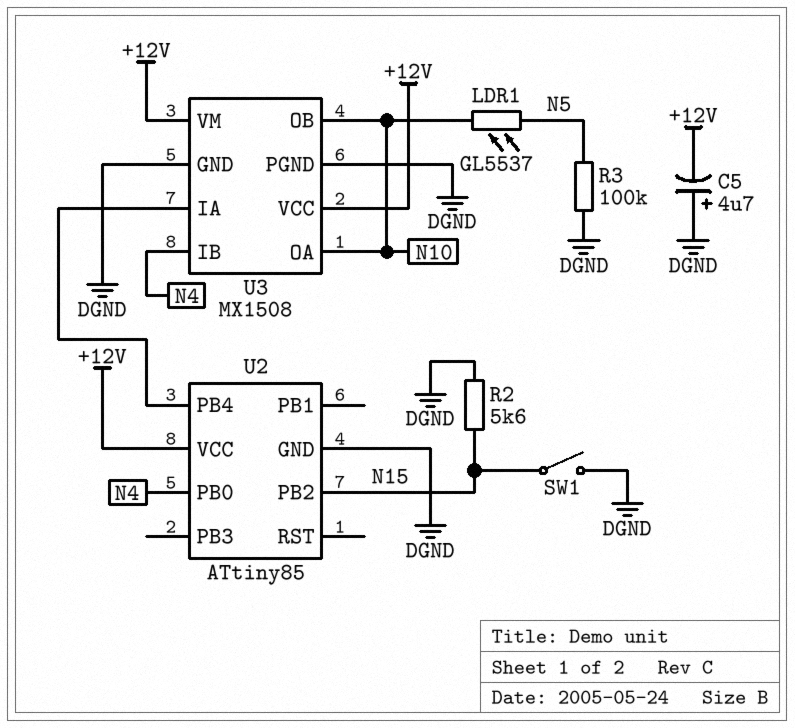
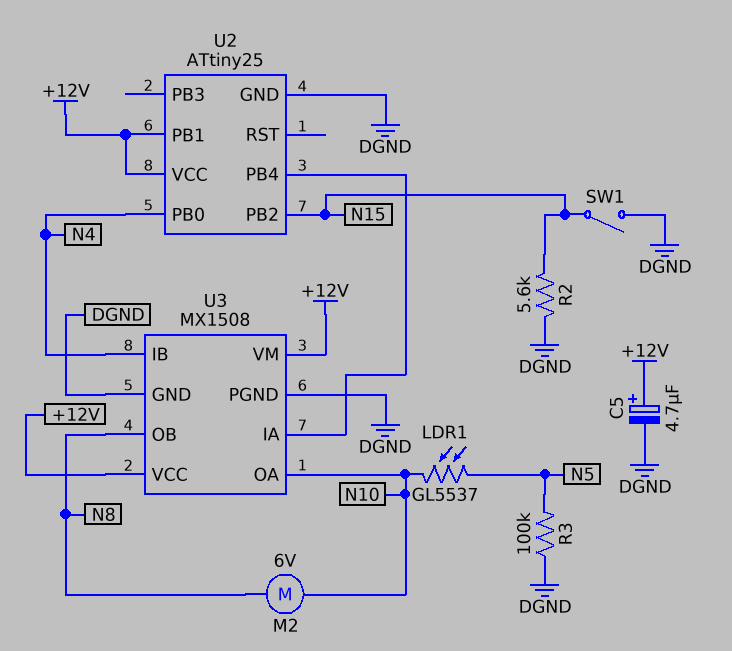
C5: 4.7uF (plus DGND, minus +12V) -> 4.7uF (plus +12V, minus DGND)
M2: none -> motor 6V (N8, N10)
U2: ATtiny85 -> ATtiny25
U2 pin PB1: none -> +12V
U3 pin OB: N10 -> N8

